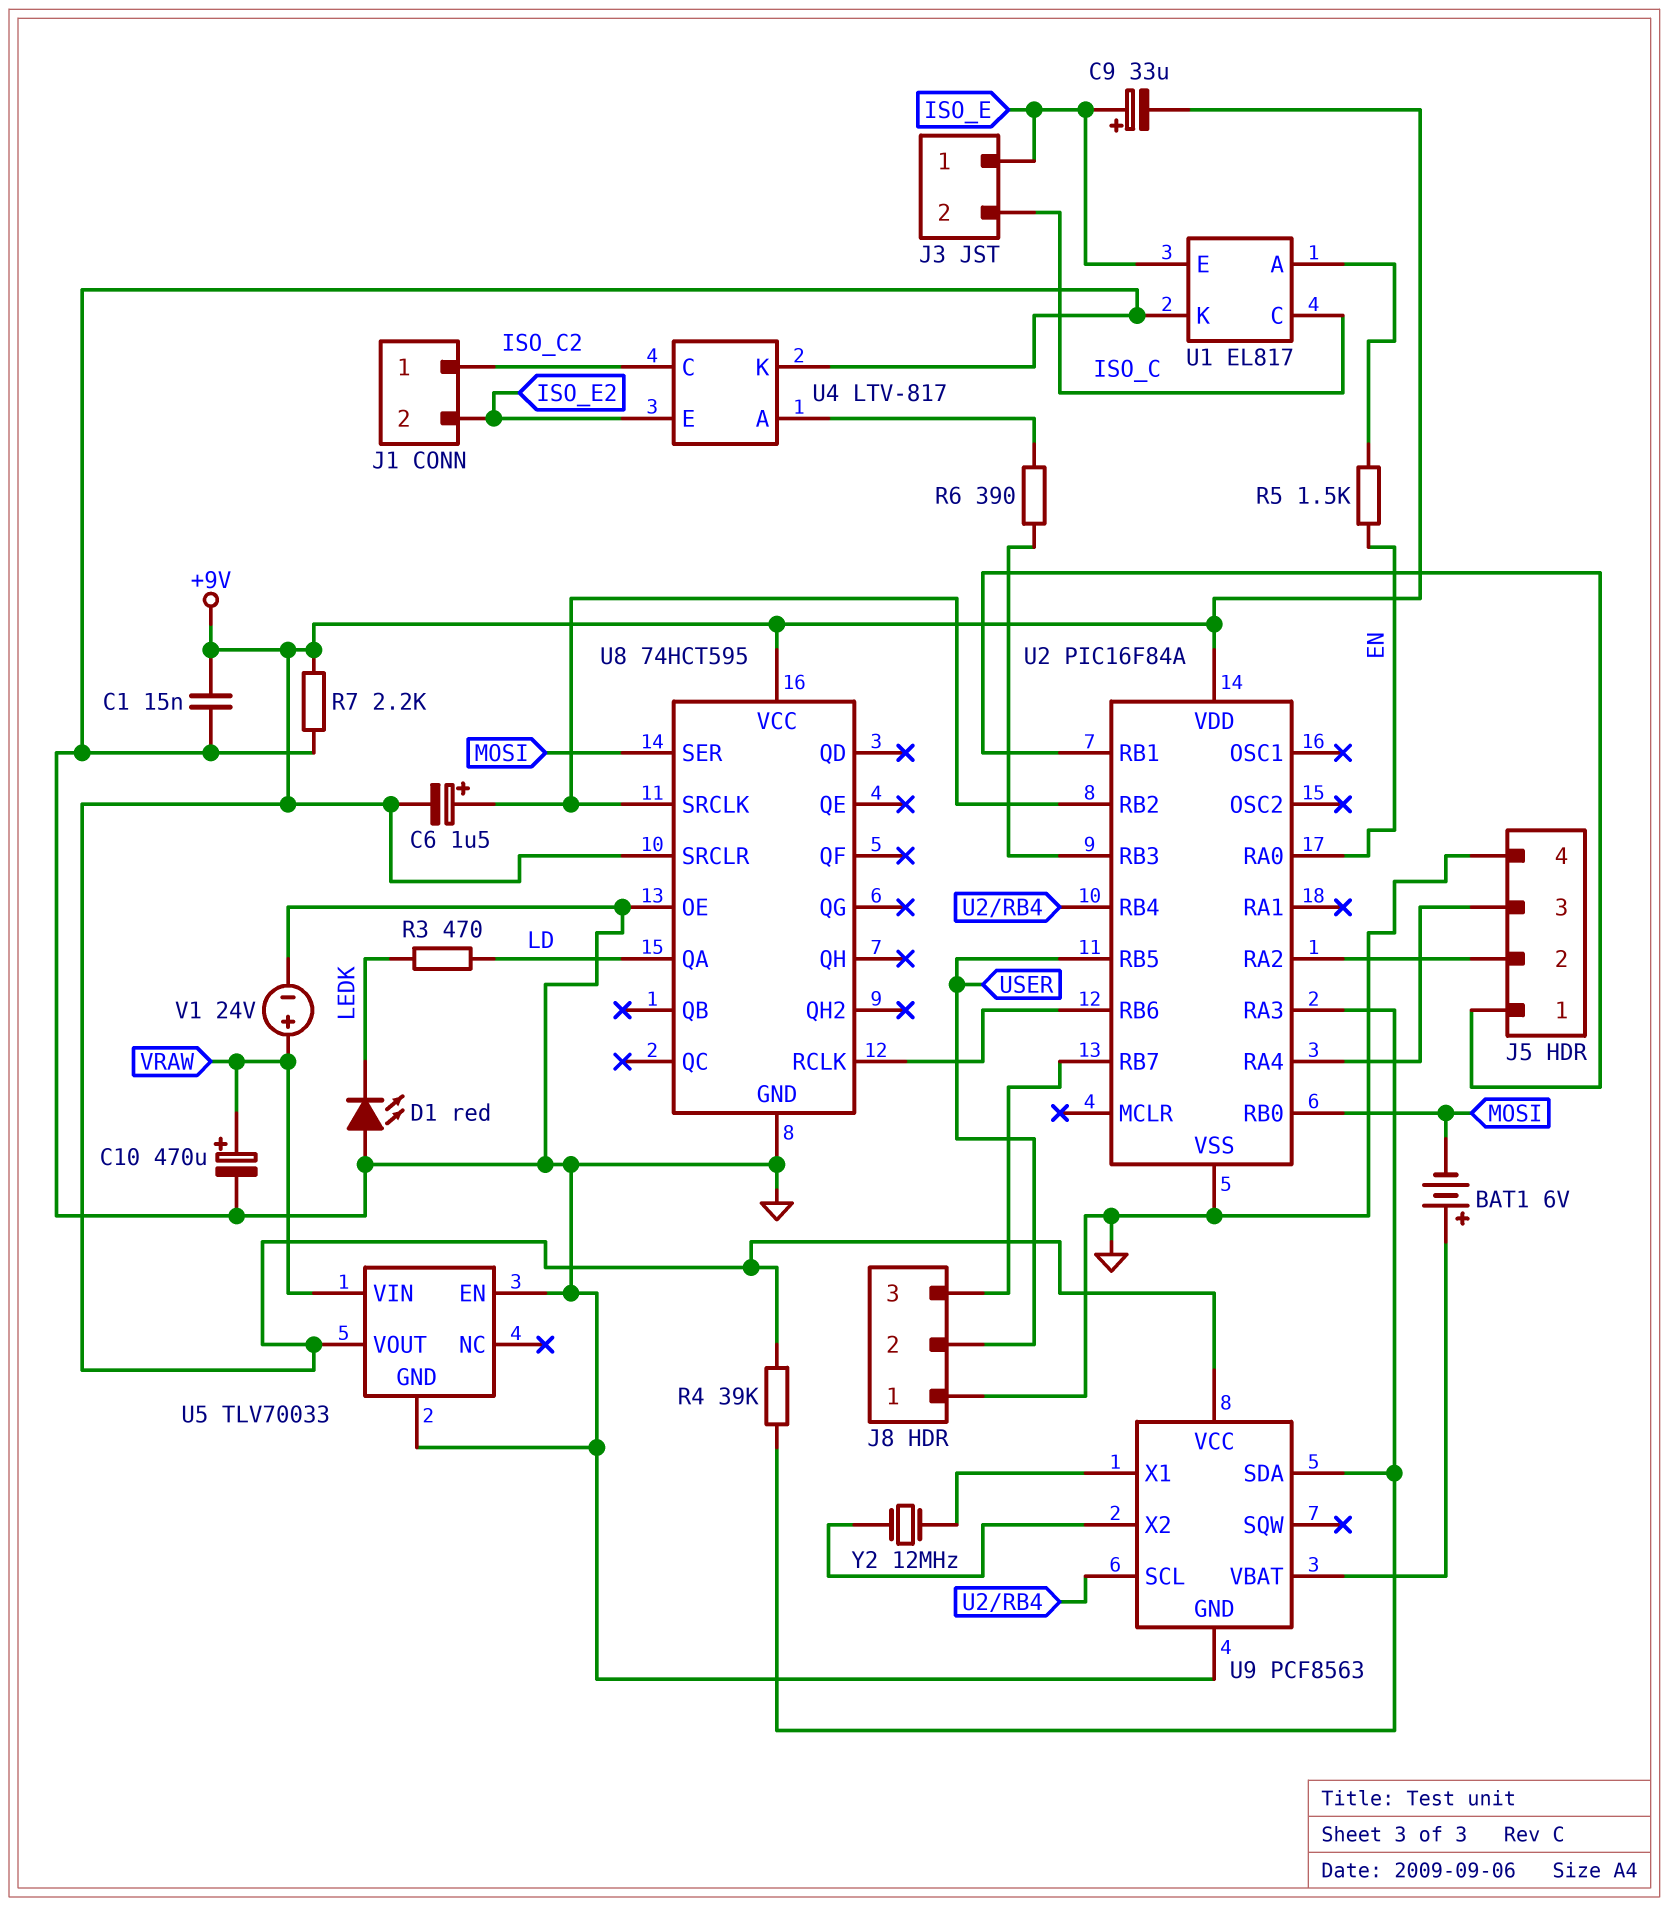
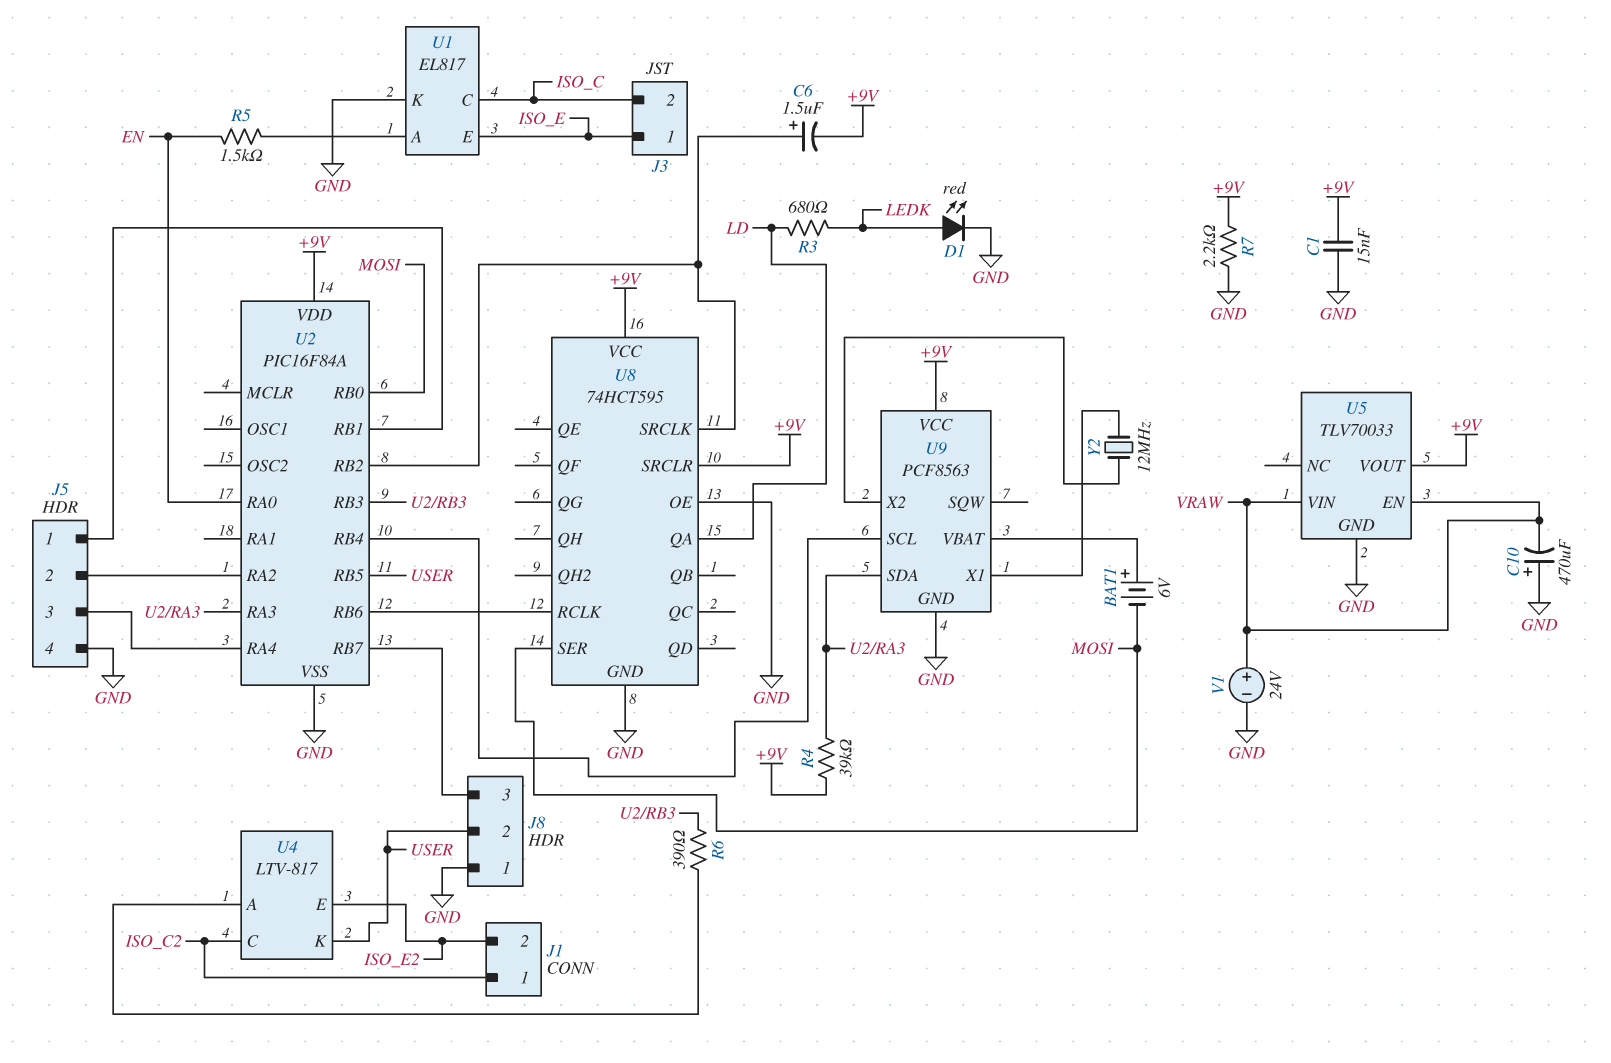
C9: 33uF (plus ISO_E, minus +9V) -> none
C10: 470uF (plus VRAW, minus GND) -> 470uF (plus GND, minus VRAW)
D1: LED red (A GND, K LEDK) -> LED red (A LEDK, K GND)
R3: 470 (LD, LEDK) -> 680 (LD, LEDK)
U4 pin K: GND -> USER
U5 pin EN: GND -> VRAW

